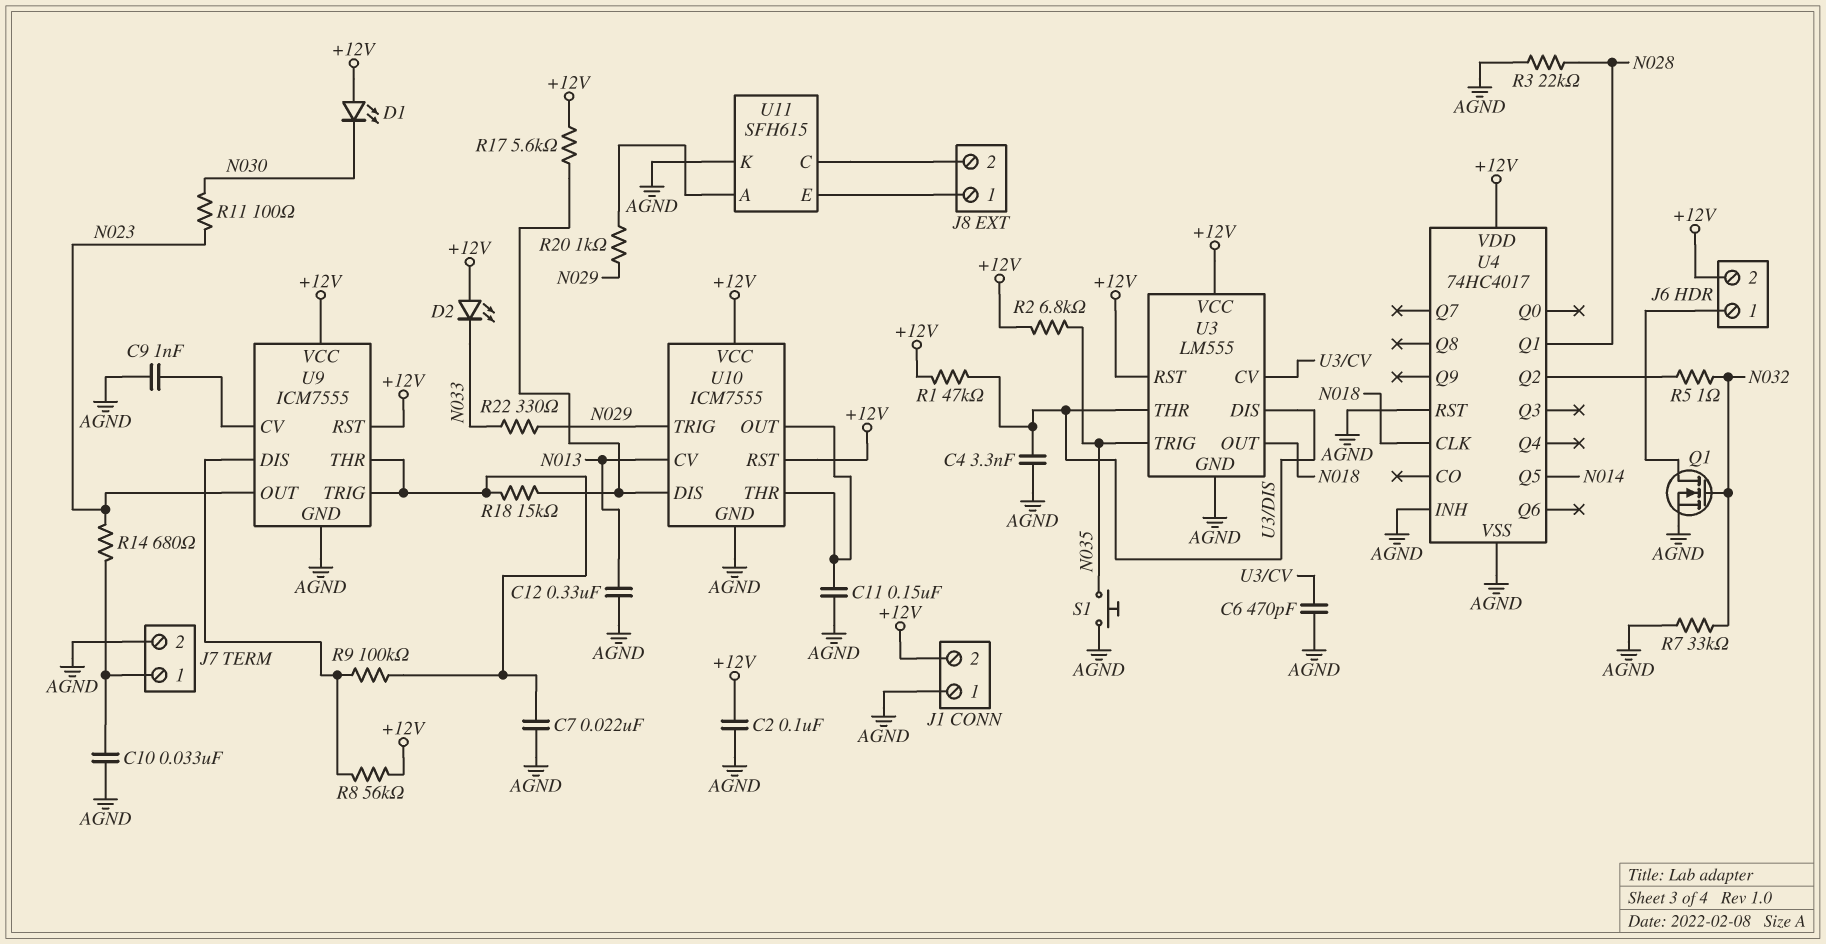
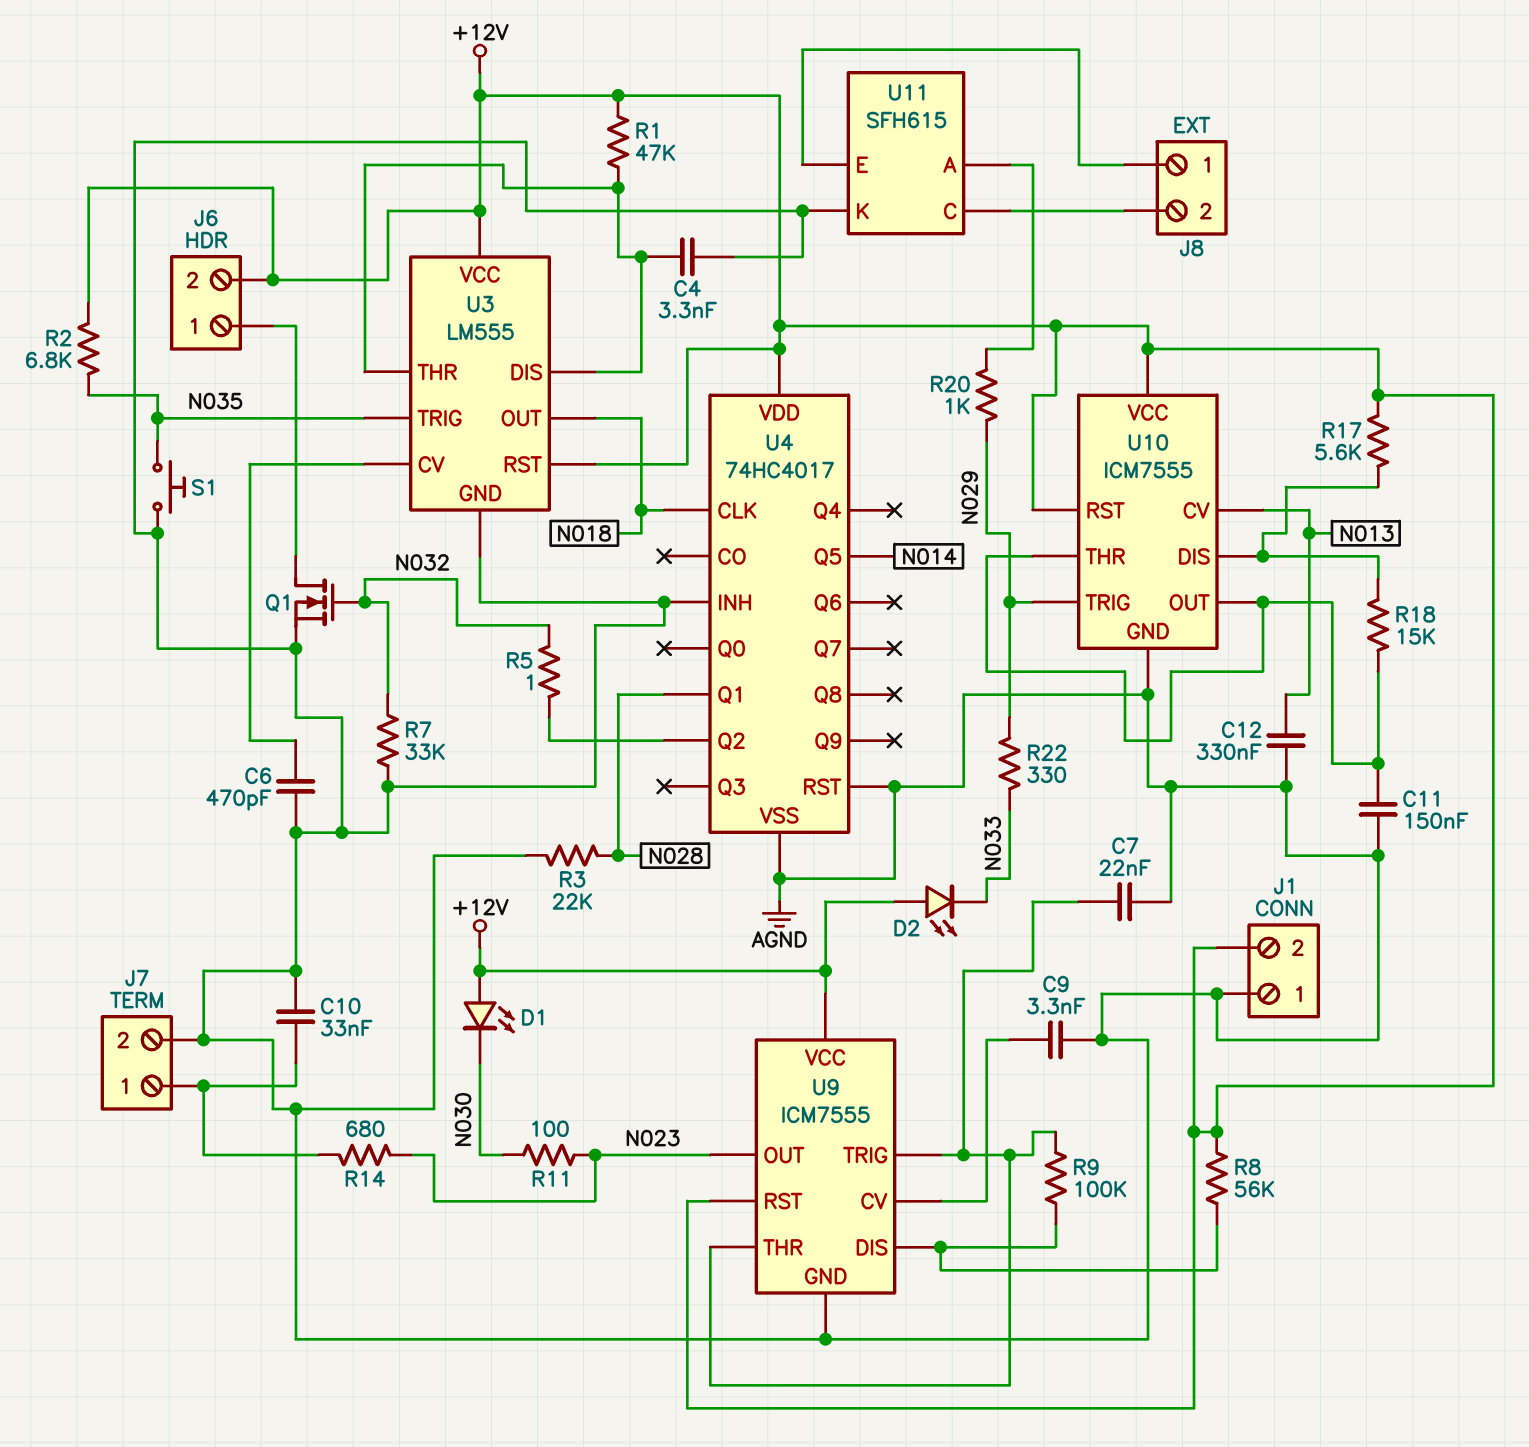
C2: 100nF (+12V, AGND) -> none
C9: 1nF (AGND, U9/CV) -> 3.3nF (AGND, U9/CV)
R18: 15k (U9/THR, U10/DIS) -> 15k (U10/DIS, U10/OUT)

